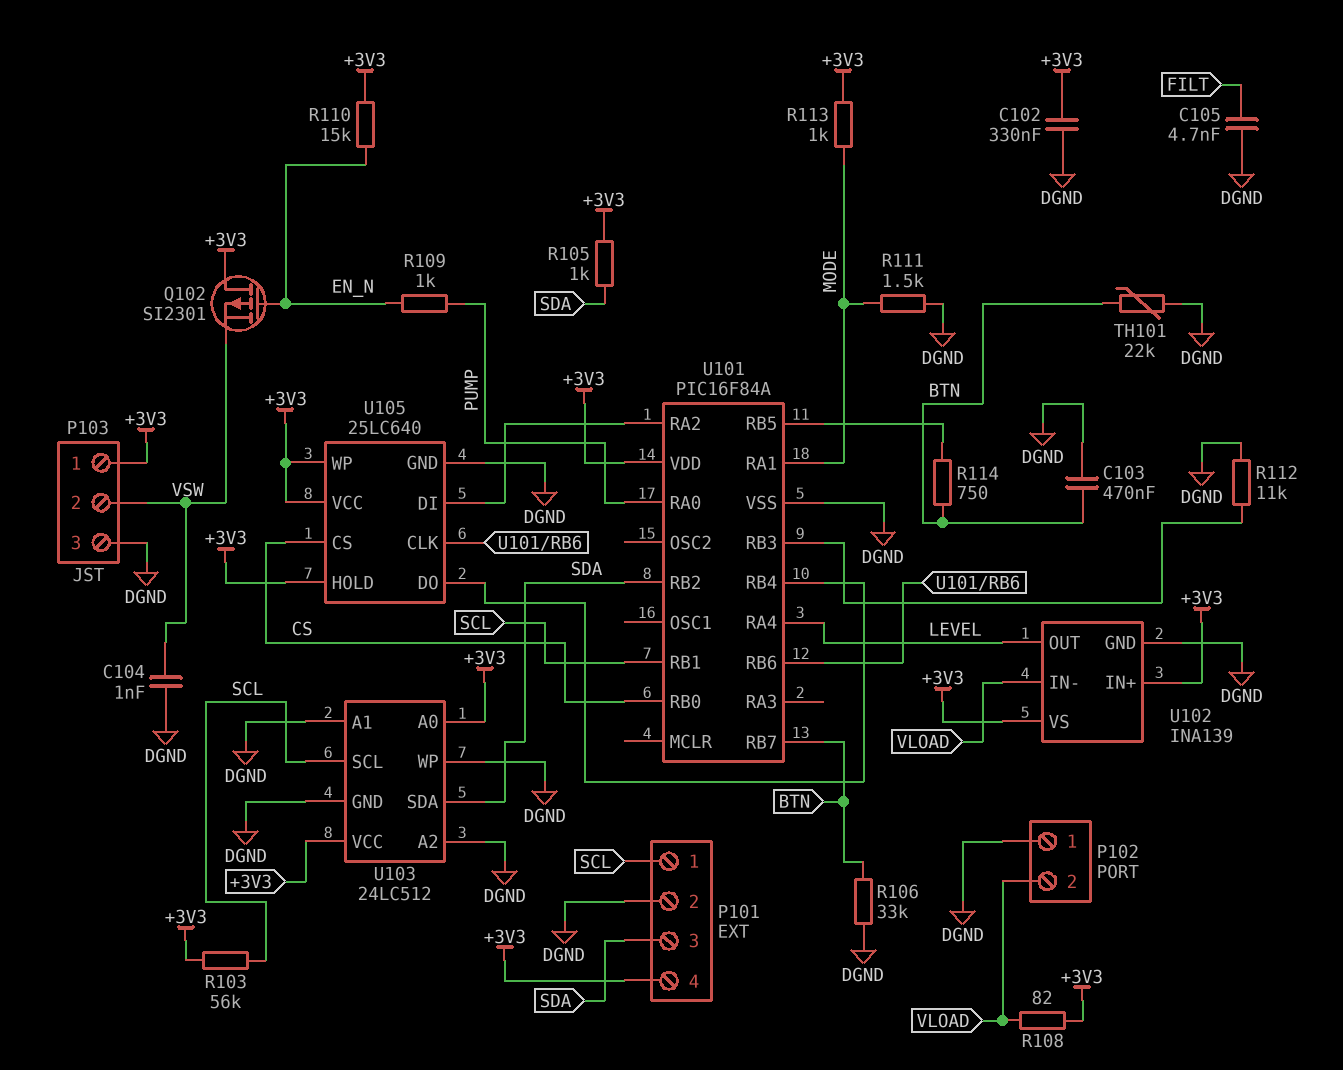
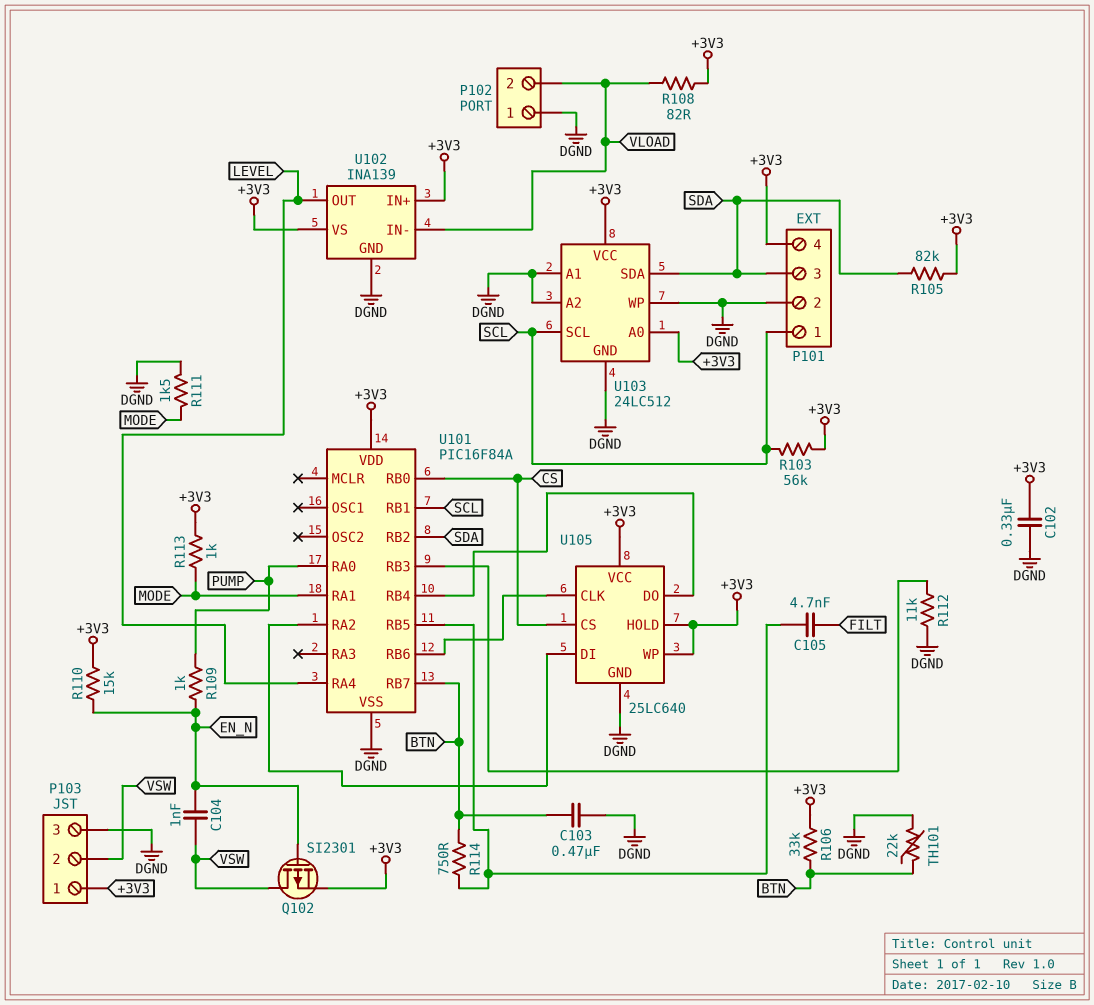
C104: 1nF (DGND, VSW) -> 1nF (EN_N, VSW)
C105: 4.7nF (DGND, FILT) -> 4.7nF (FILT, U101/RB5)
Q102: PMOS SI2301 (G EN_N, D +3V3, S VSW) -> PMOS SI2301 (G EN_N, D VSW, S +3V3)
R105: 1k (+3V3, SDA) -> 82k (+3V3, SDA)
R106: 33k (BTN, DGND) -> 33k (+3V3, BTN)

